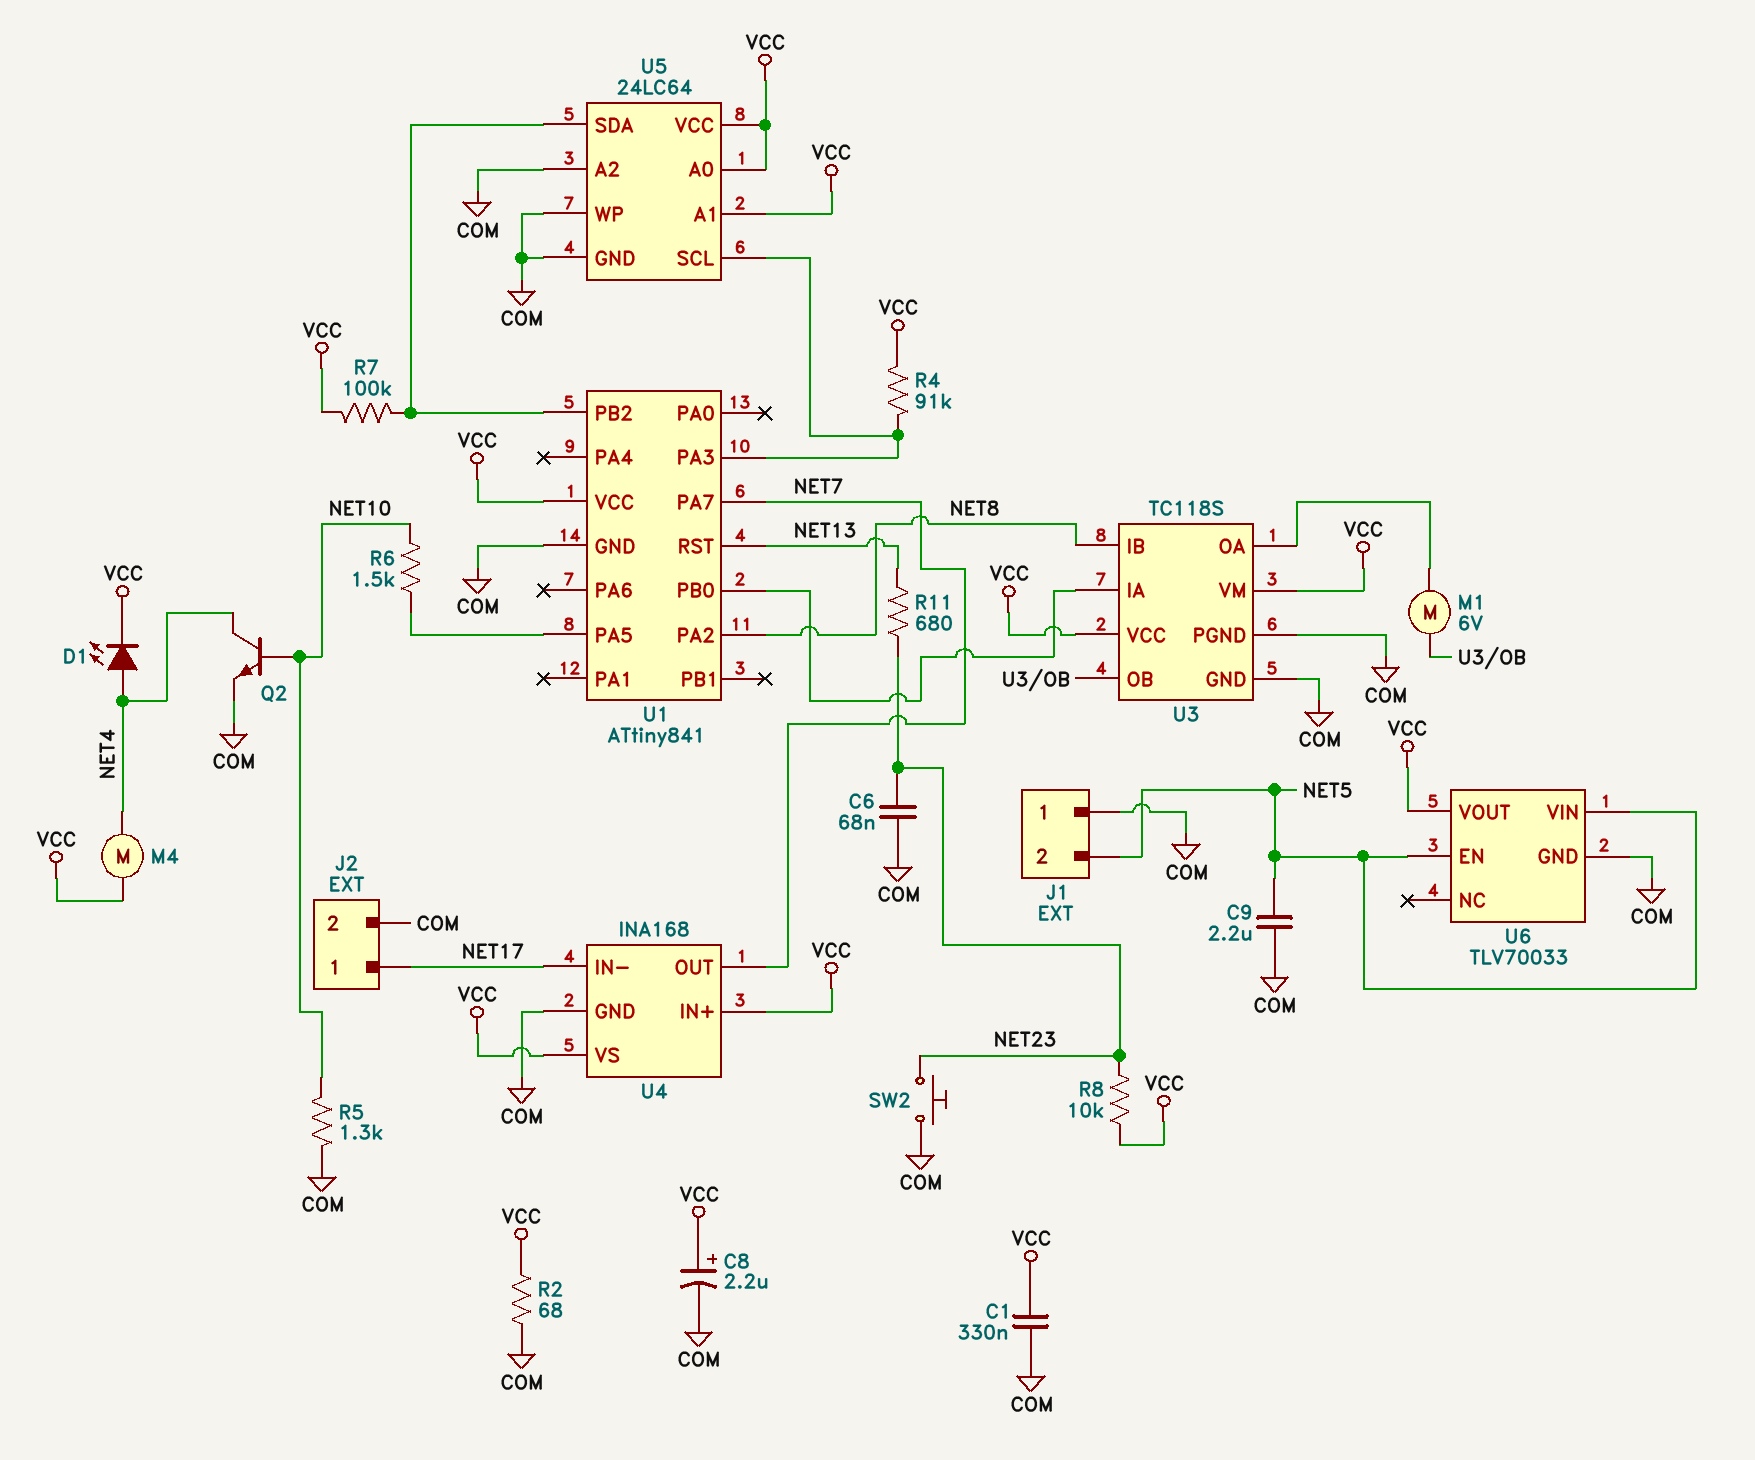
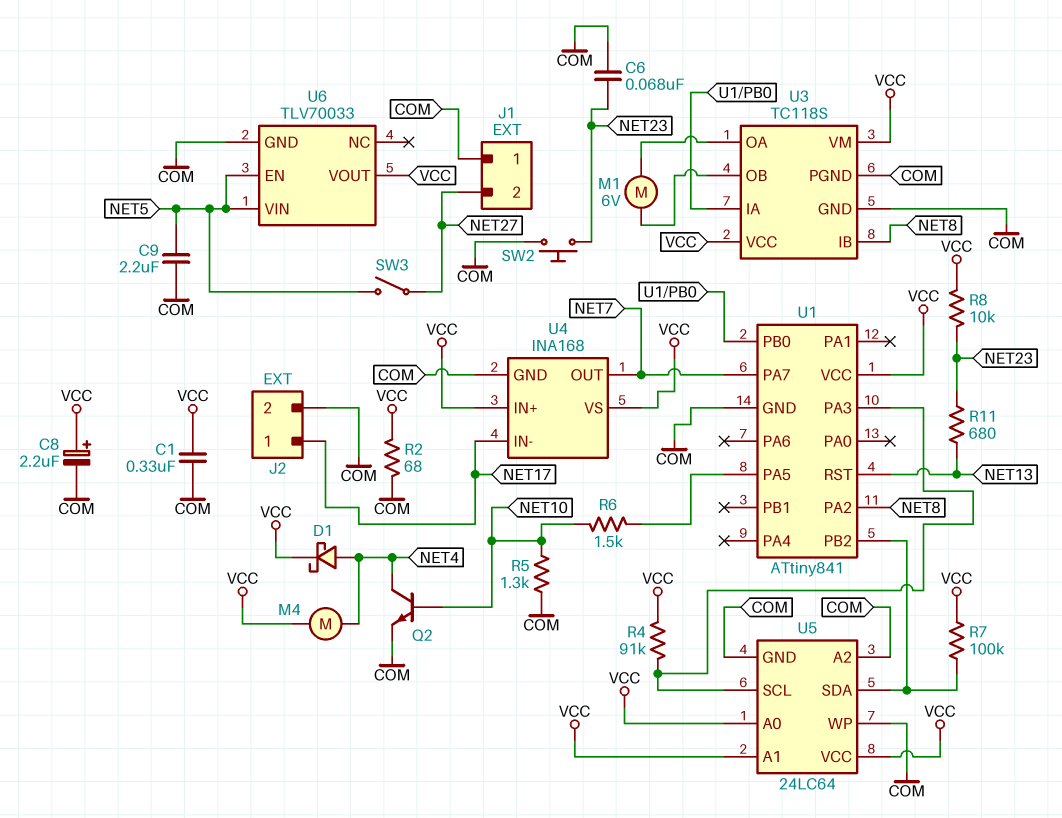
D1: LED (A NET4, K VCC) -> schottky (A NET4, K VCC)
J1 pin 2: NET5 -> NET27
SW3: none -> switch (NET5, NET27)

